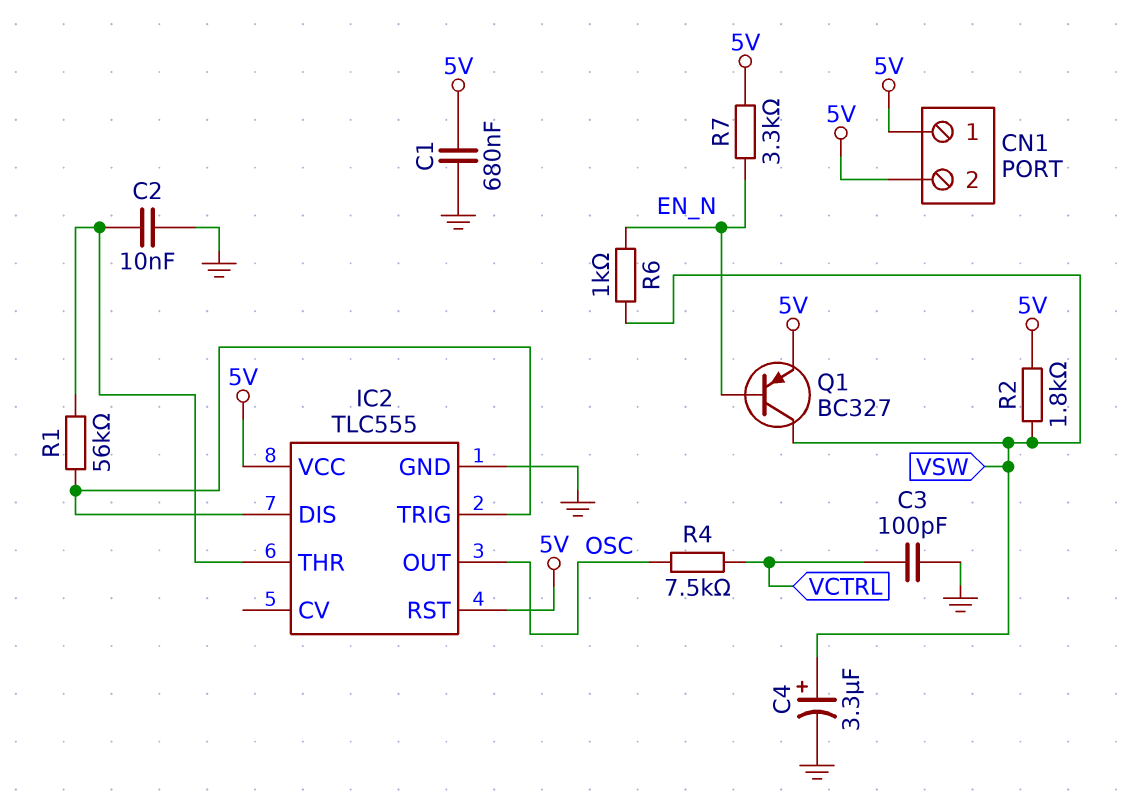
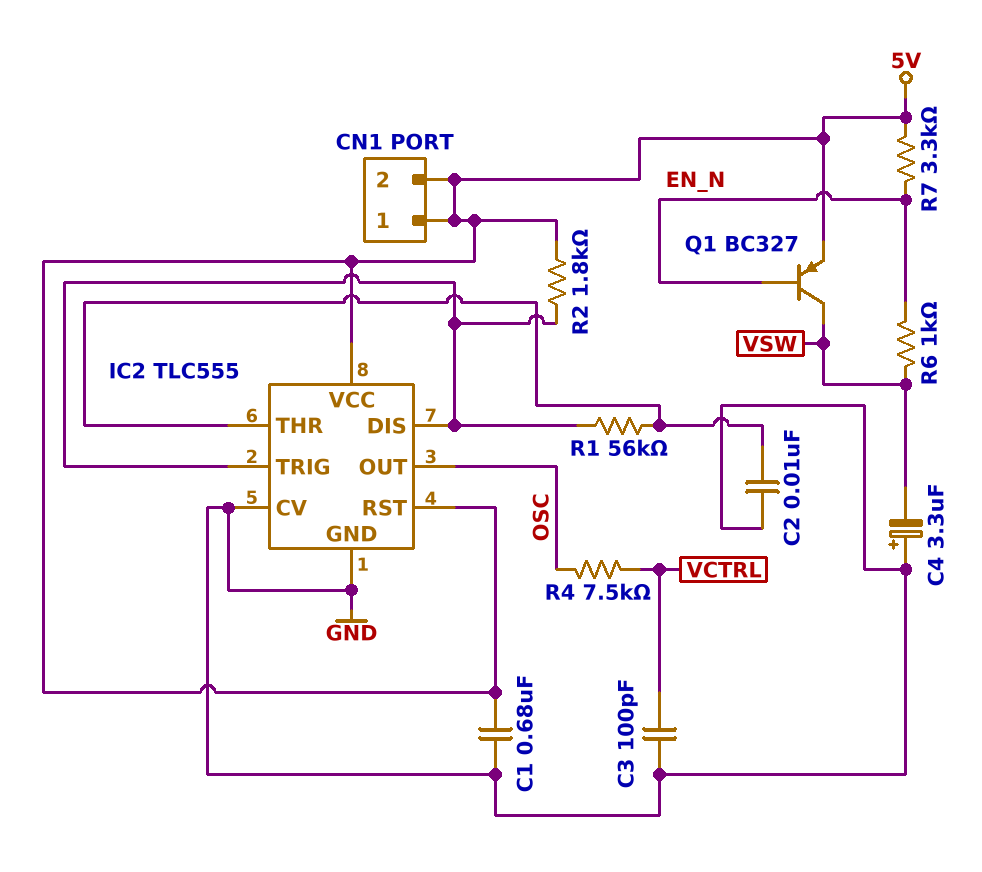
C4: 3.3uF (plus VSW, minus GND) -> 3.3uF (plus GND, minus VSW)
IC2 pin CV: none -> GND
R2: 1.8k (5V, VSW) -> 1.8k (5V, IC2/DIS)

